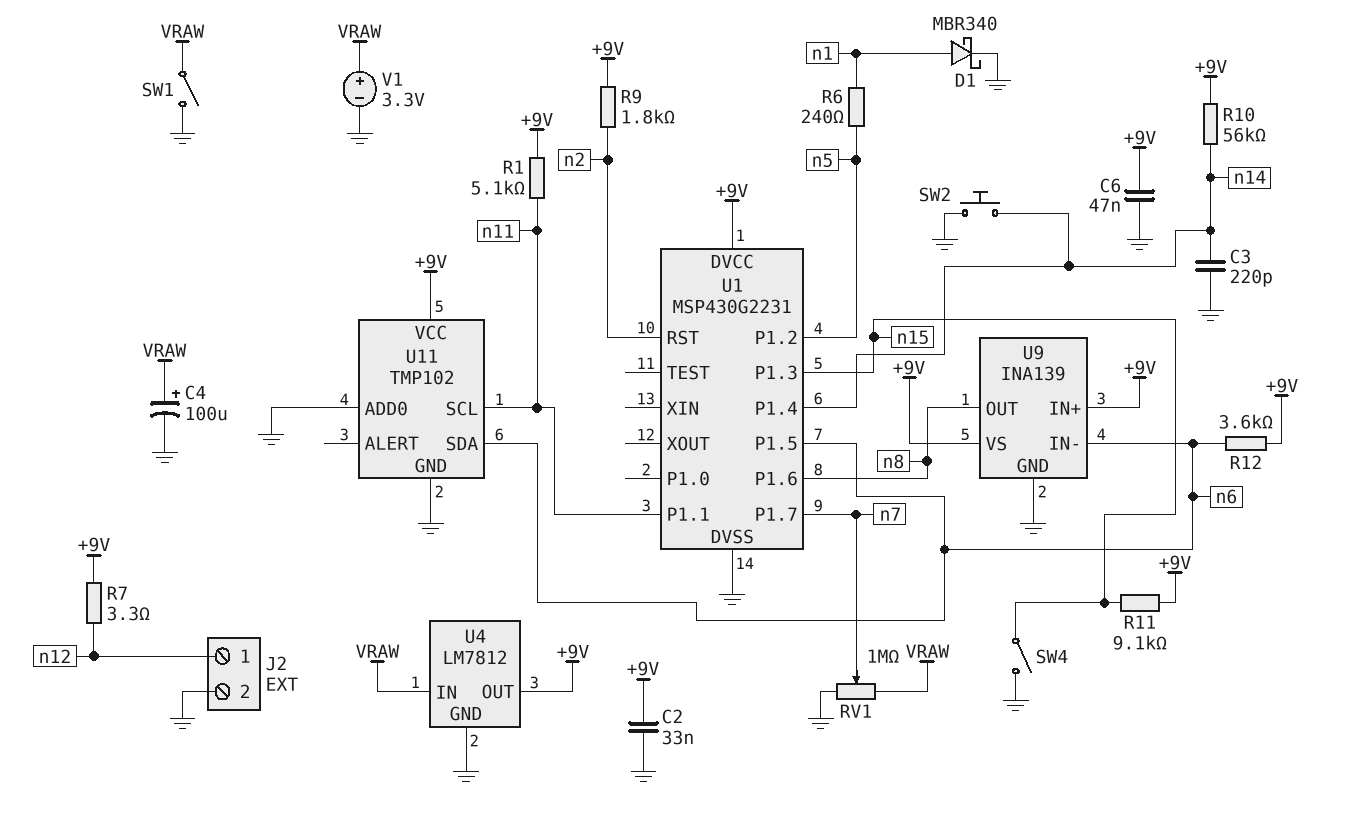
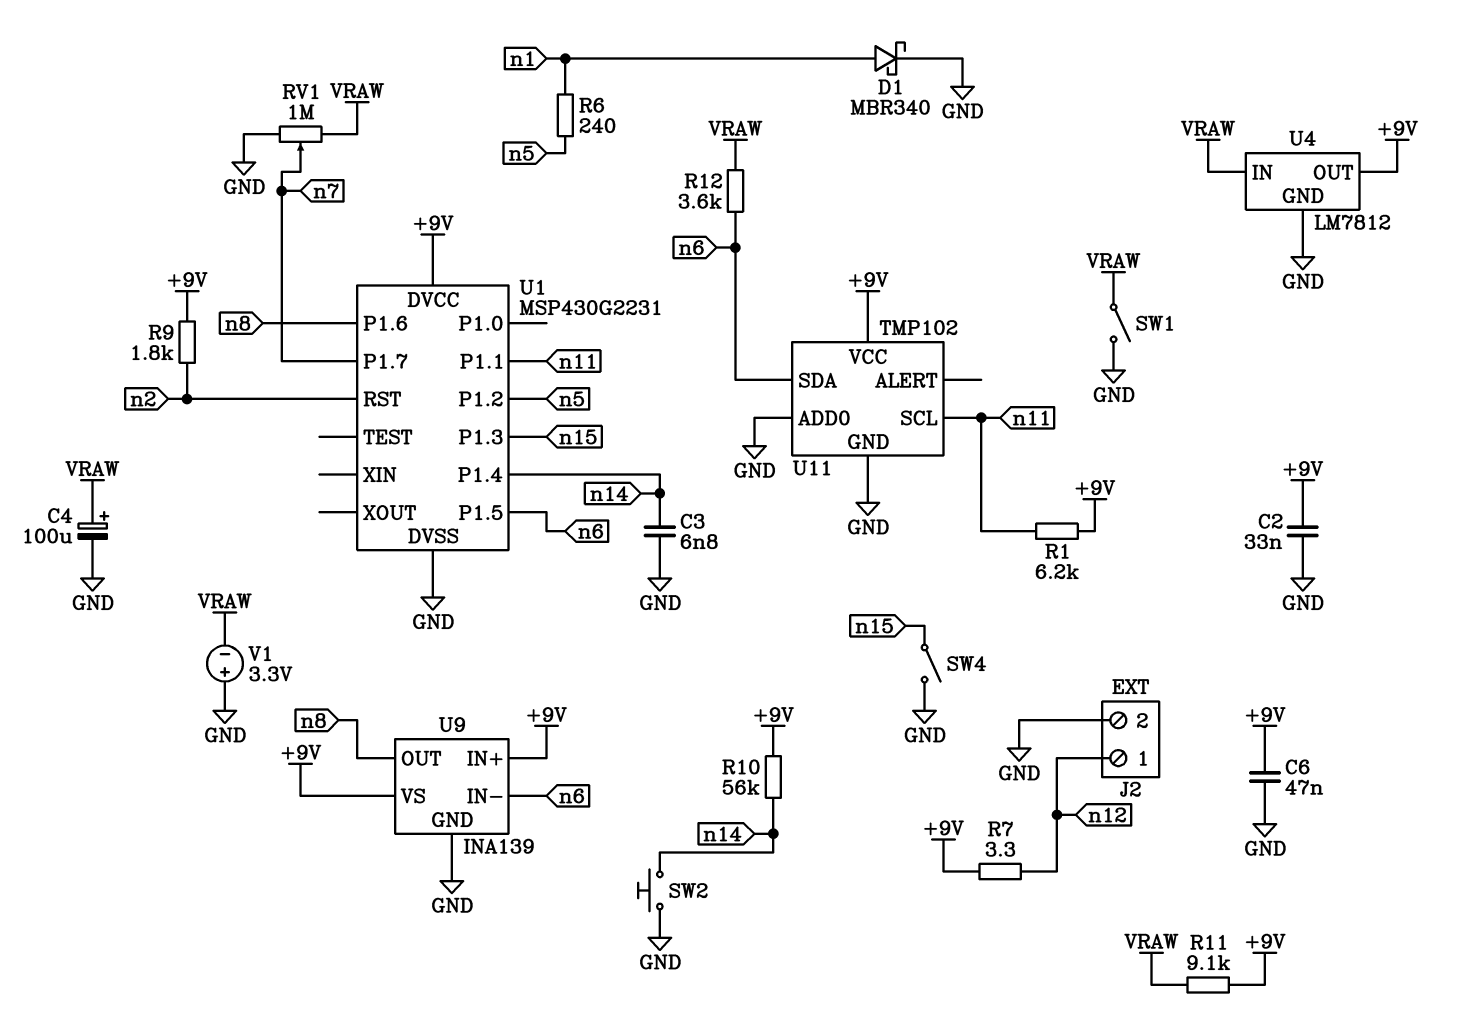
C3: 220pF (GND, n14) -> 6.8nF (GND, n14)
R1: 5.1k (+9V, n11) -> 6.2k (+9V, n11)
R11: 9.1k (+9V, n15) -> 9.1k (+9V, VRAW)
R12: 3.6k (+9V, n6) -> 3.6k (VRAW, n6)
V1: 3.3V (plus VRAW, minus GND) -> 3.3V (plus GND, minus VRAW)

